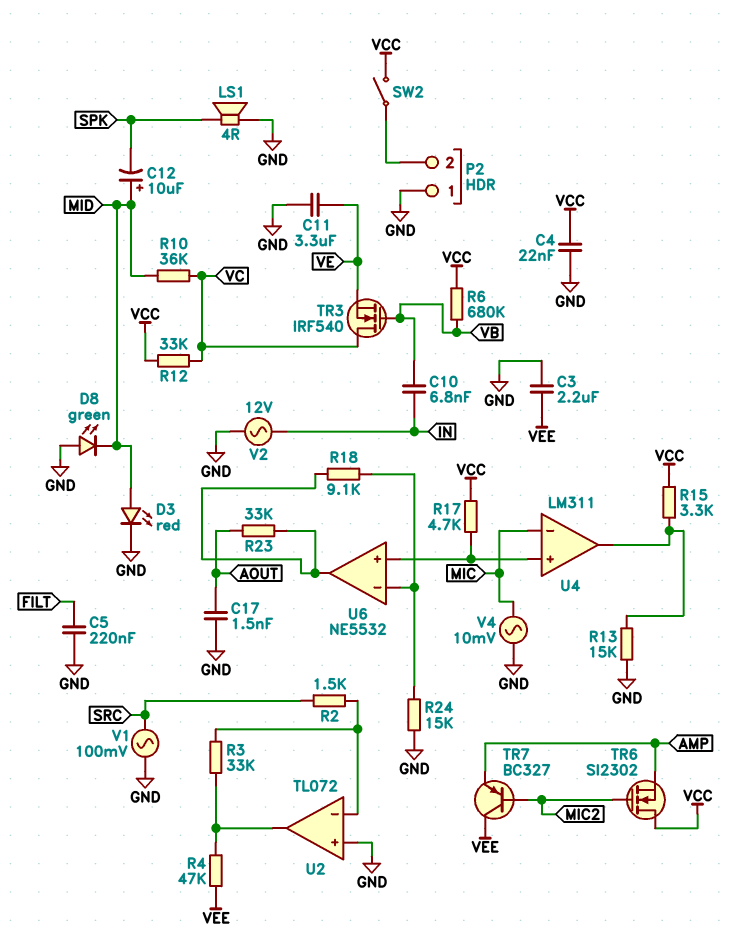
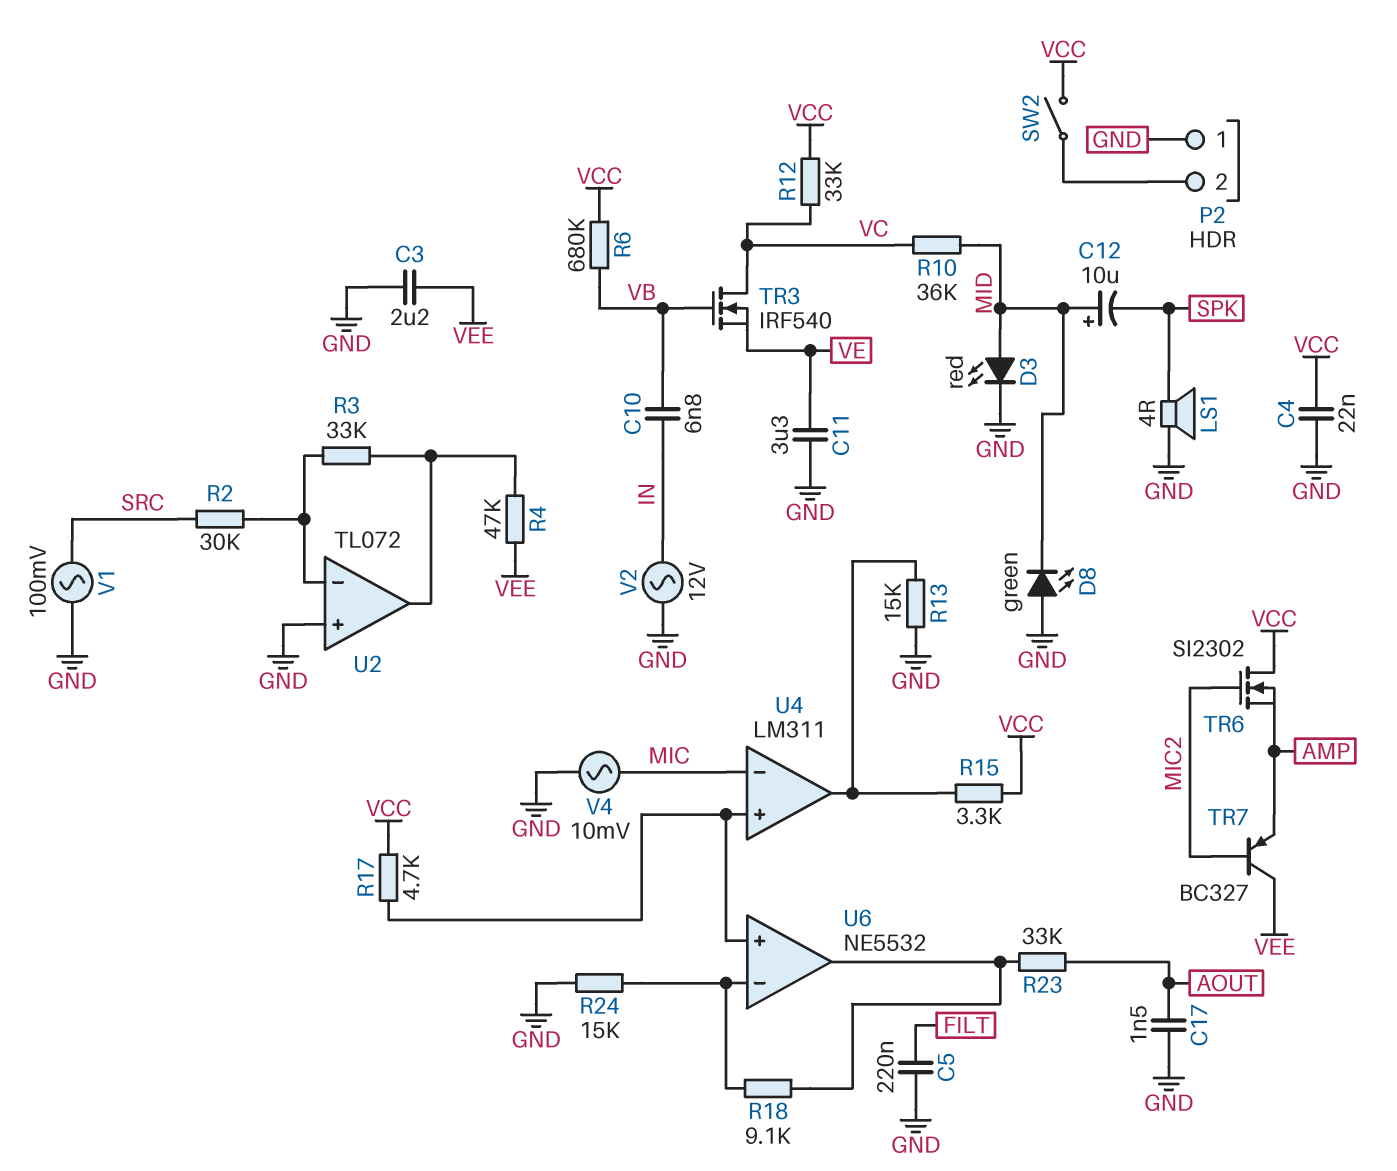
R2: 1.5k (SRC, U2/in-) -> 30k (SRC, U2/in-)

